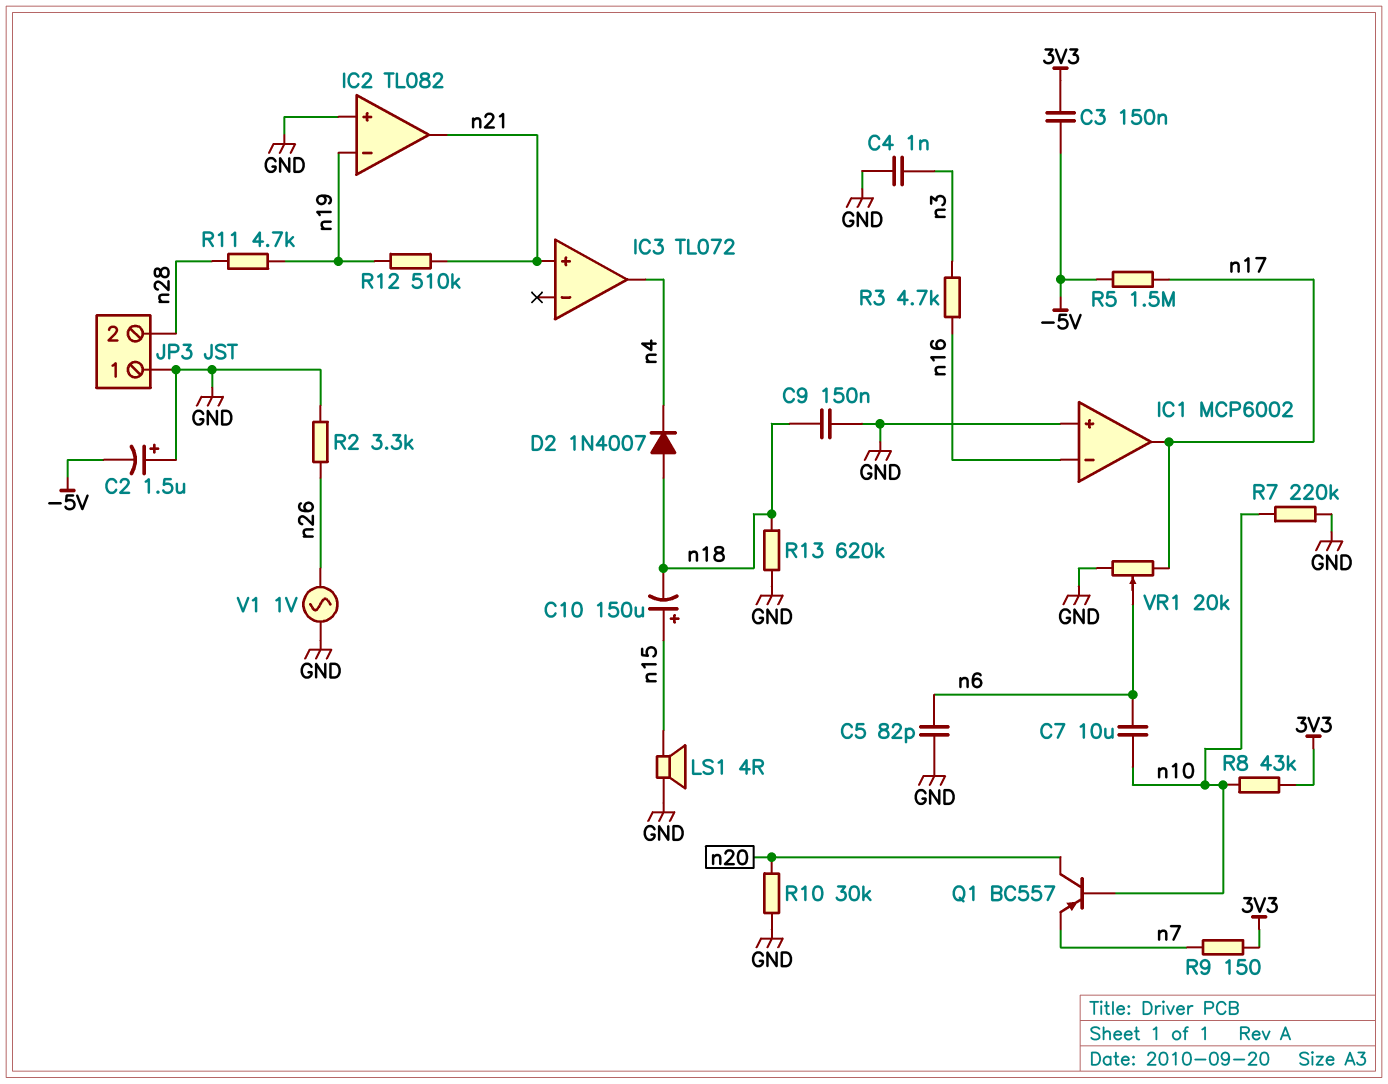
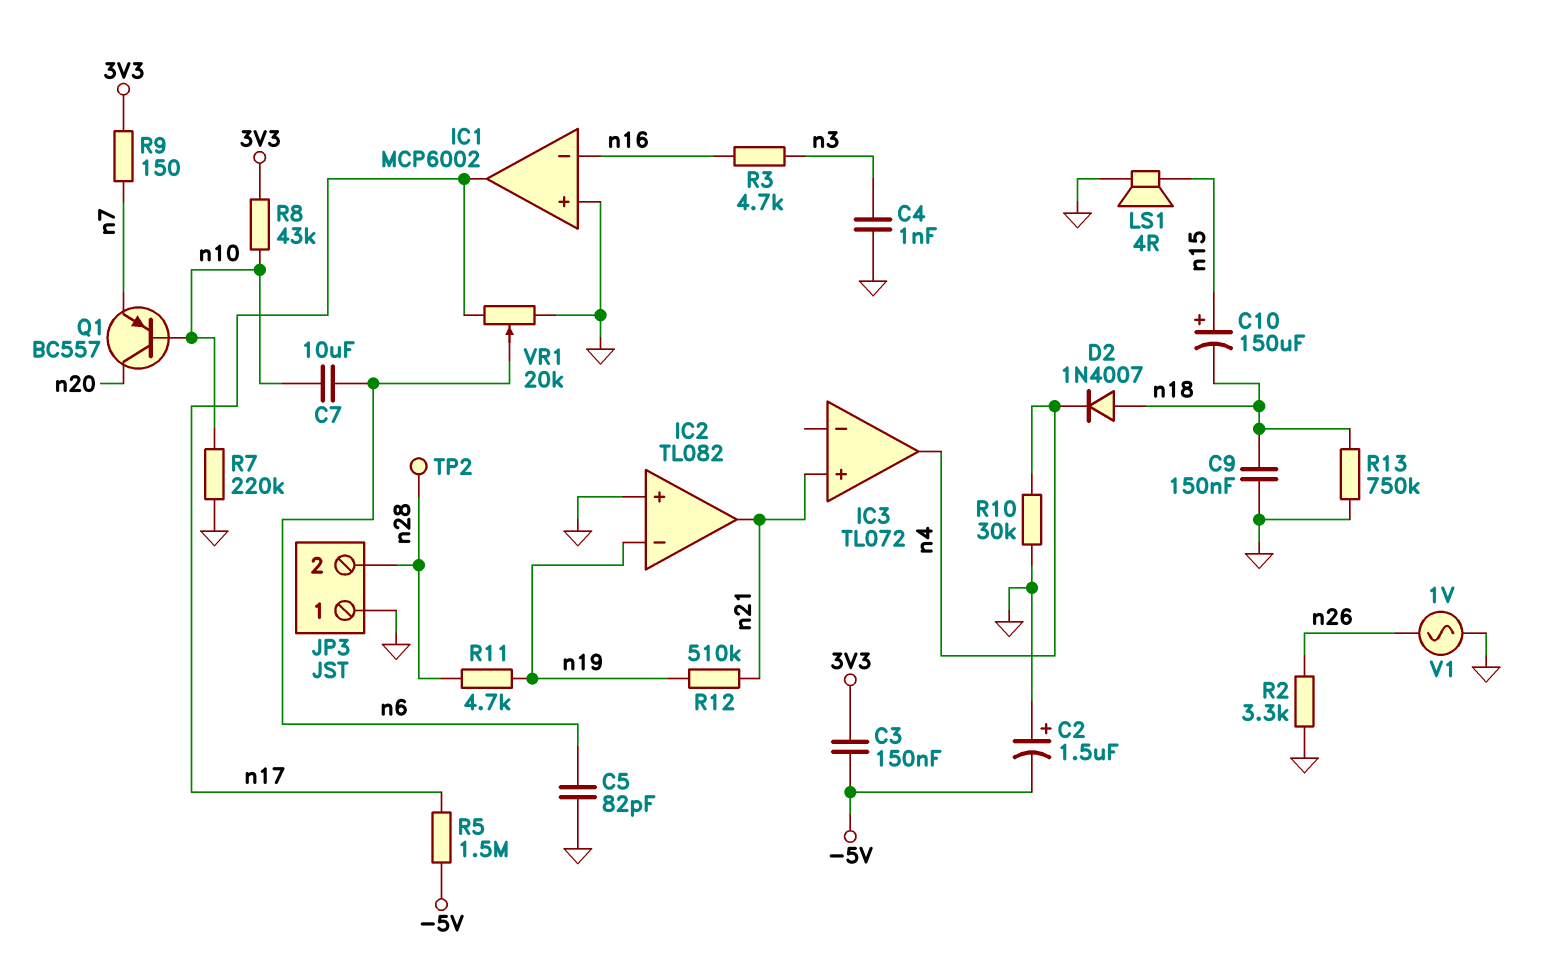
R10: 30k (GND, n20) -> 30k (GND, n4)
R13: 620k (GND, n18) -> 750k (GND, n18)
TP2: none -> test point (n28)

